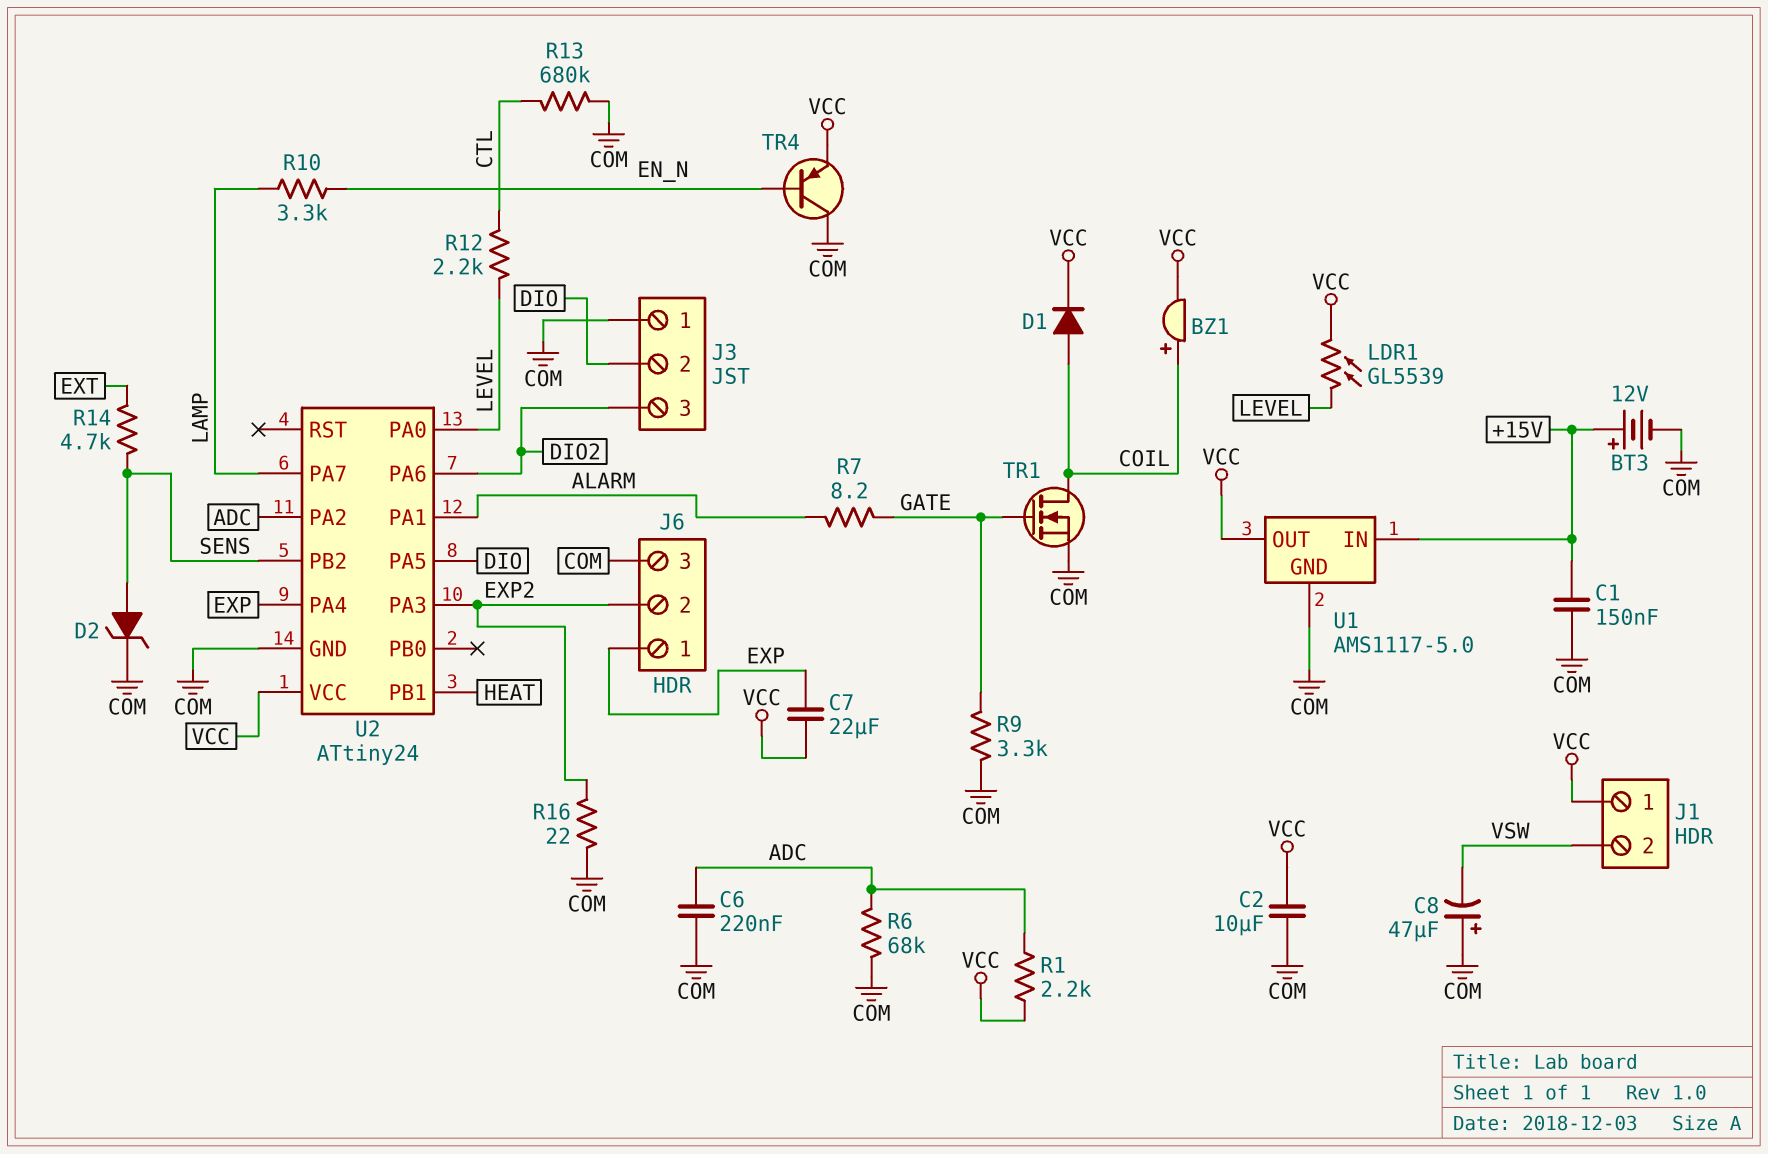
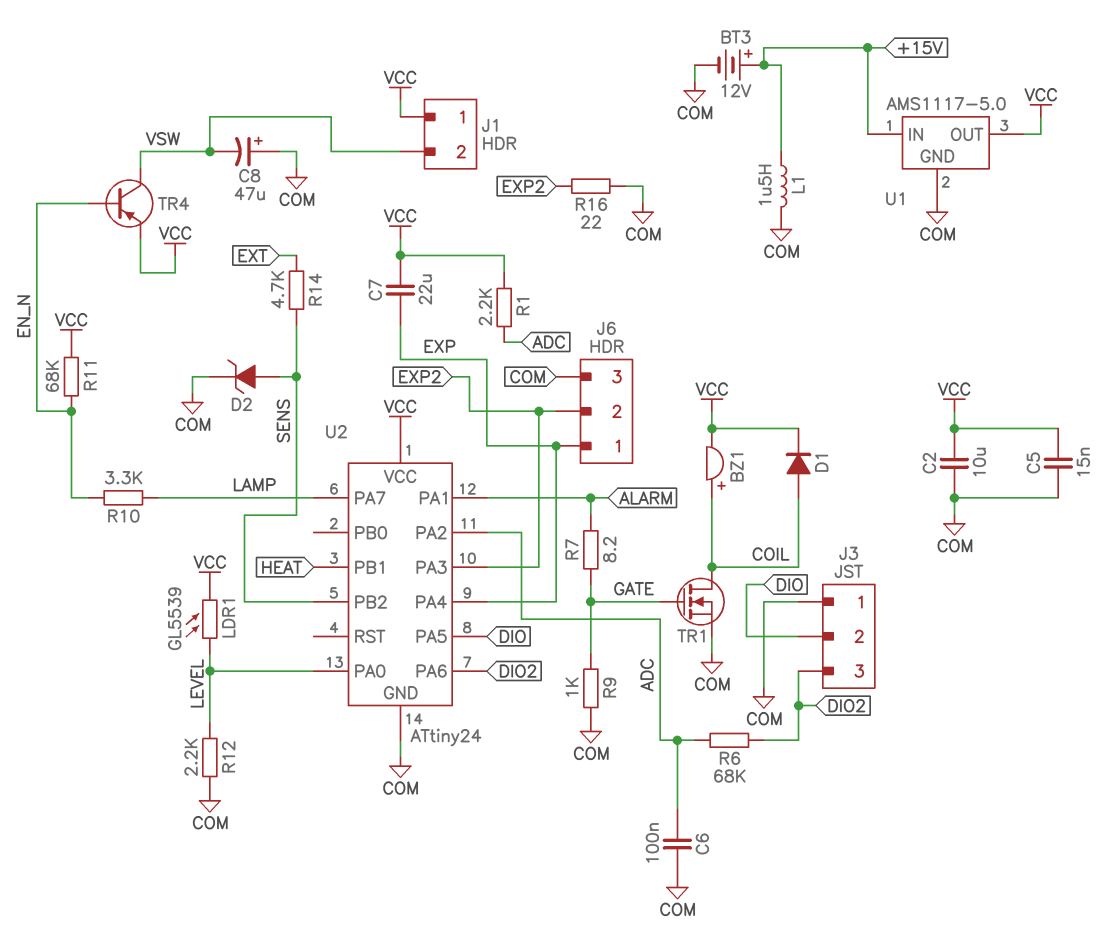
C1: 150nF (+15V, COM) -> none
C5: none -> 15nF (COM, VCC)
C6: 220nF (ADC, COM) -> 100nF (ADC, COM)
L1: none -> 1.5uH (+15V, COM)
R6: 68k (ADC, COM) -> 68k (ADC, DIO2)
R9: 3.3k (COM, GATE) -> 1k (COM, GATE)
R11: none -> 68k (EN_N, VCC)
R12: 2.2k (CTL, LEVEL) -> 2.2k (COM, LEVEL)
R13: 680k (COM, CTL) -> none
TR4: PNP (B EN_N, C COM, E VCC) -> PNP (B EN_N, C VSW, E VCC)

